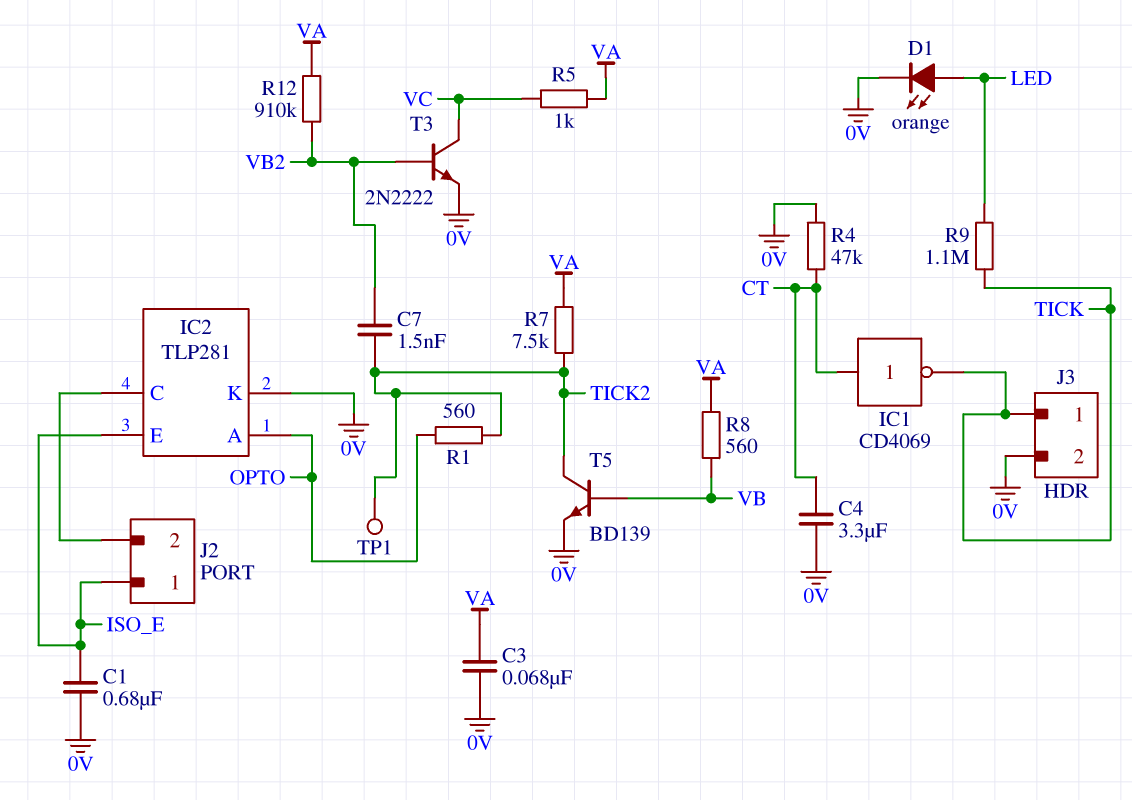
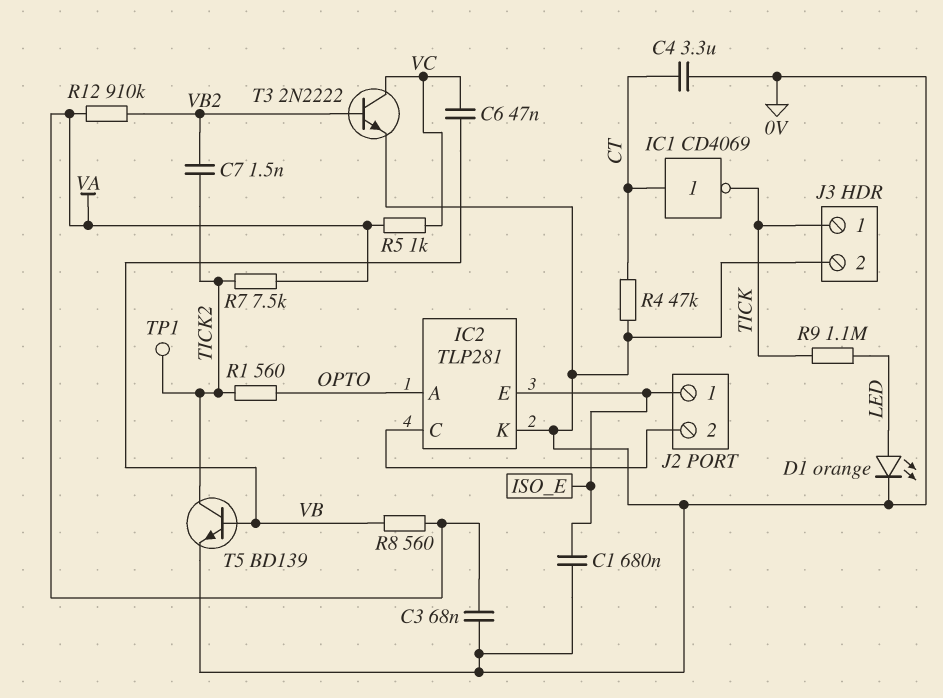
C6: none -> 47nF (VB, VC)

